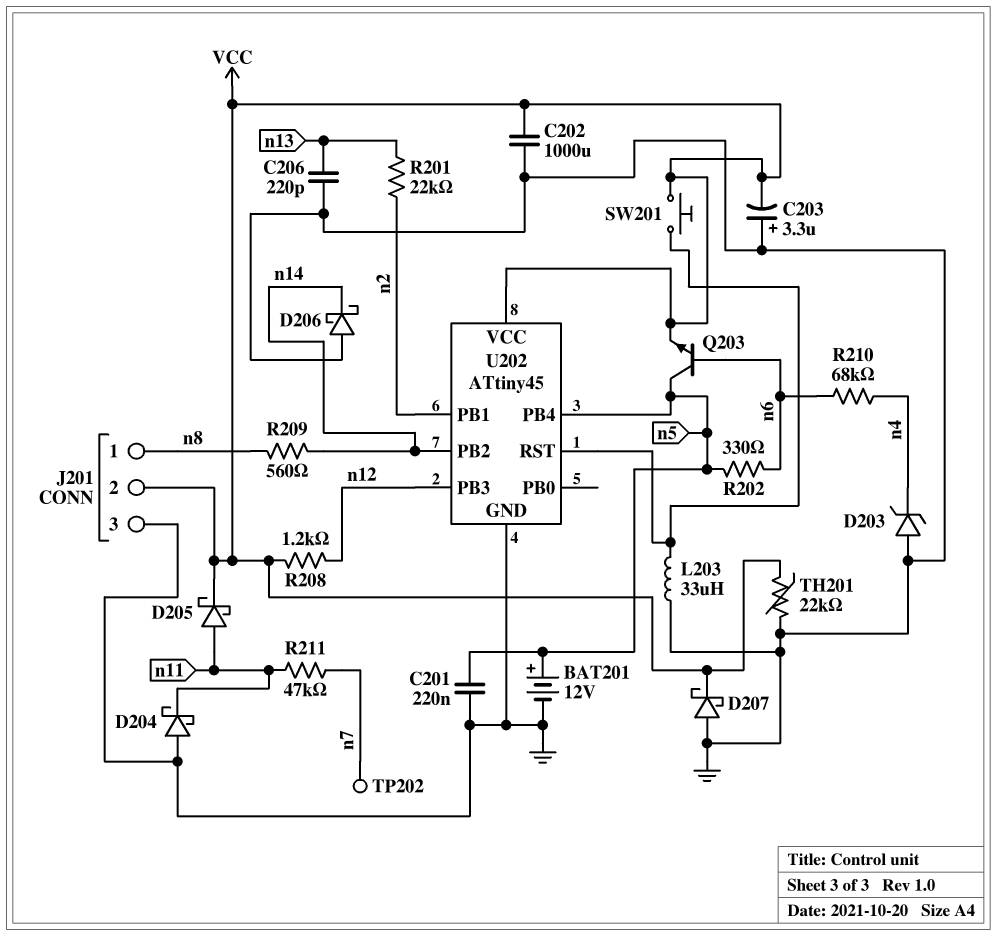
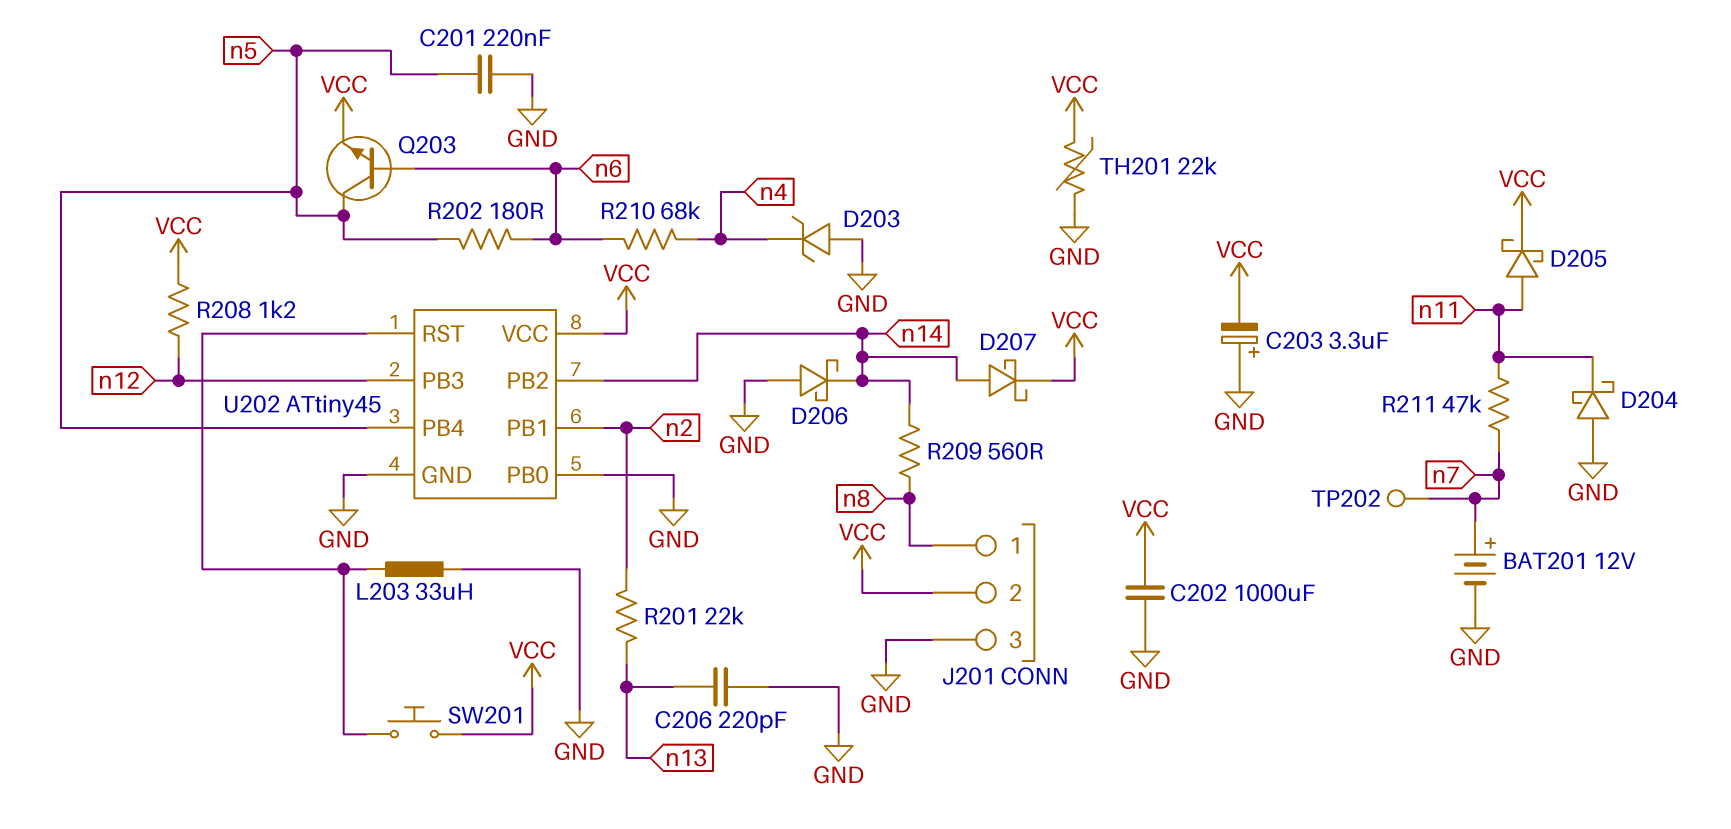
BAT201: 12V (plus n5, minus GND) -> 12V (plus n7, minus GND)
D207: schottky (A GND, K VCC) -> schottky (A n14, K VCC)
R202: 330 (n5, n6) -> 180 (n5, n6)
U202 pin PB0: none -> GND

